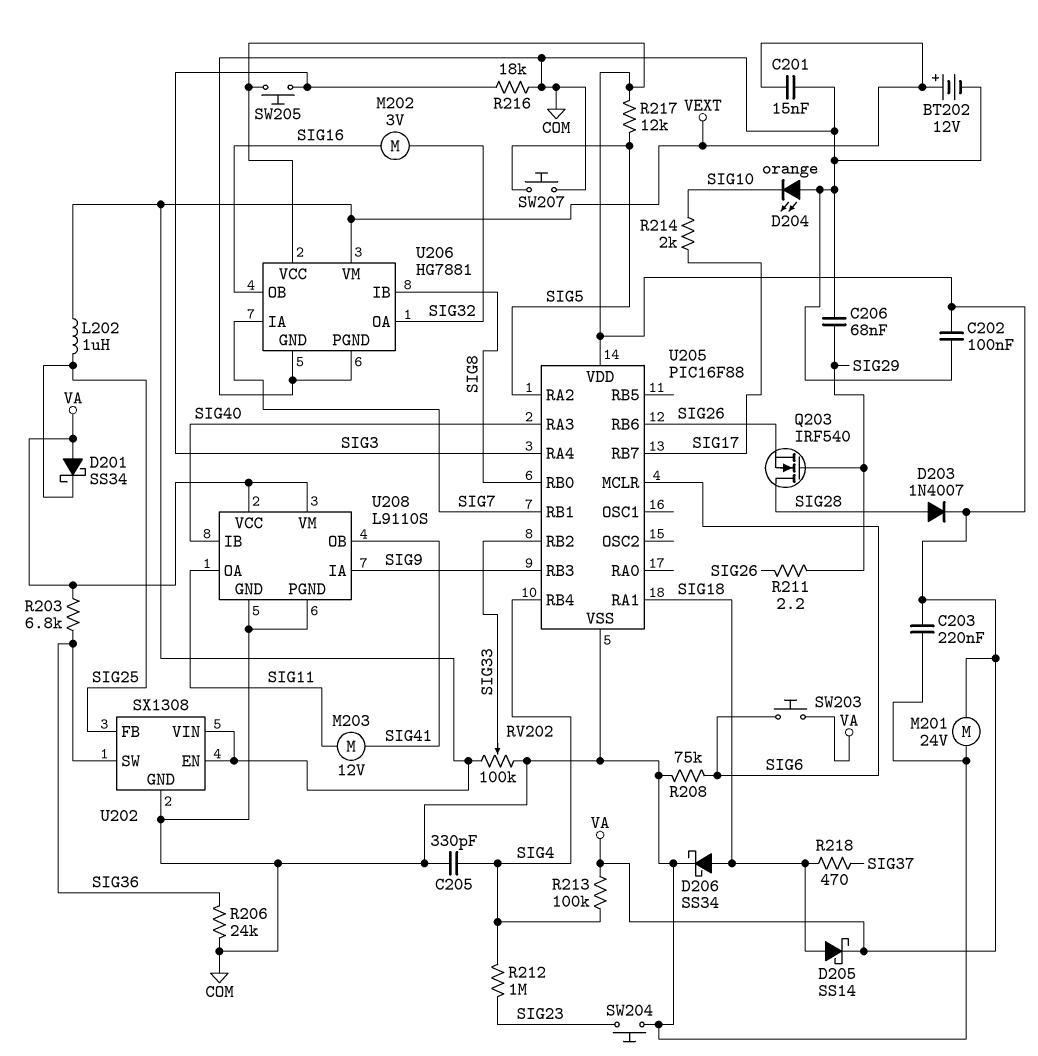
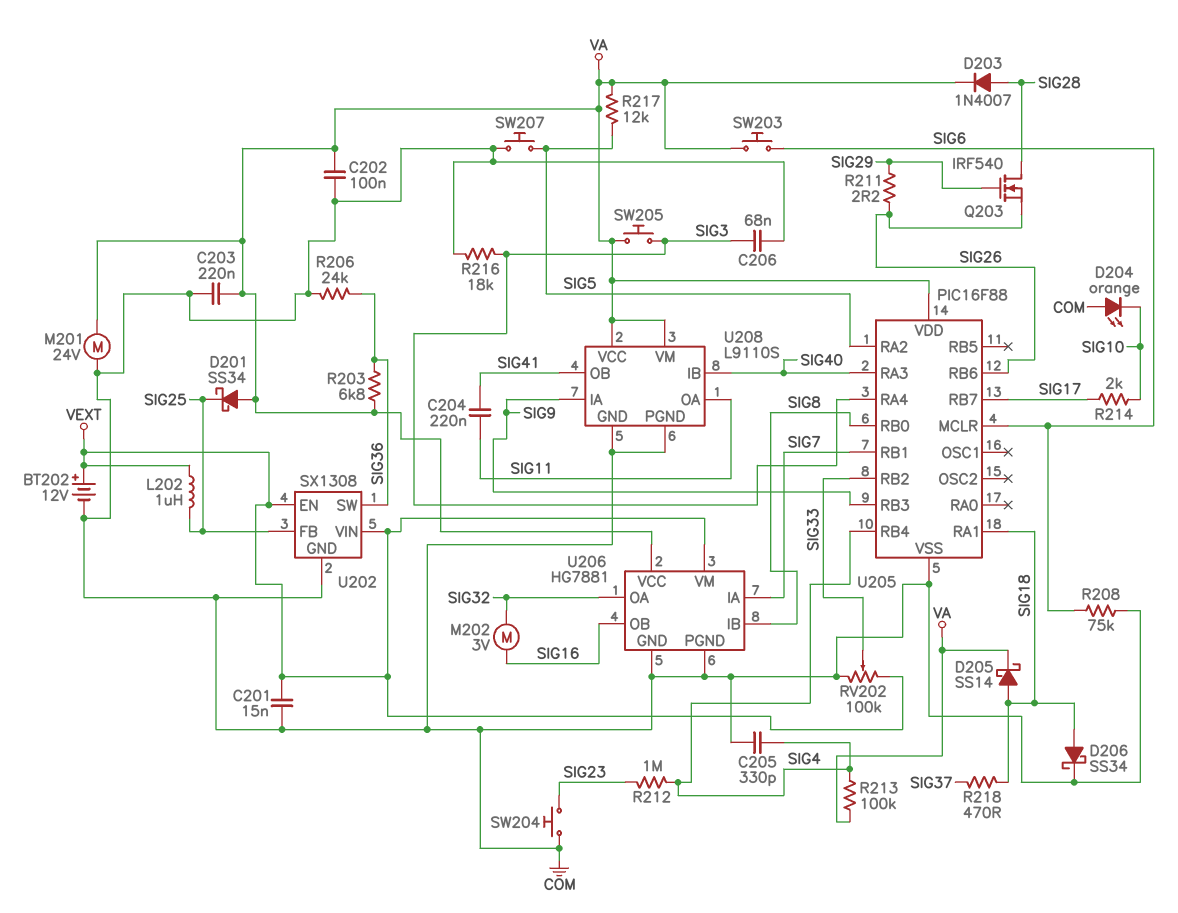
C204: none -> 220nF (SIG11, SIG41)
C206: 68nF (COM, SIG29) -> 68nF (COM, SIG3)
M203: motor 12V (SIG11, SIG41) -> none

